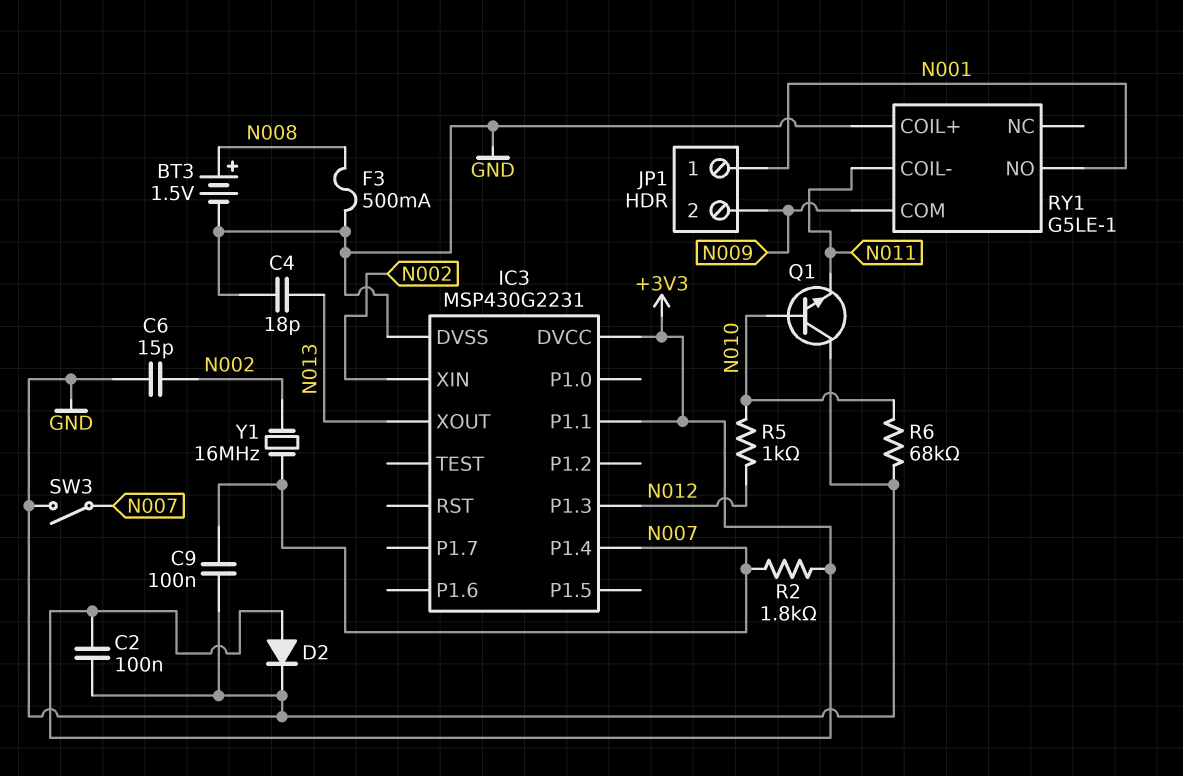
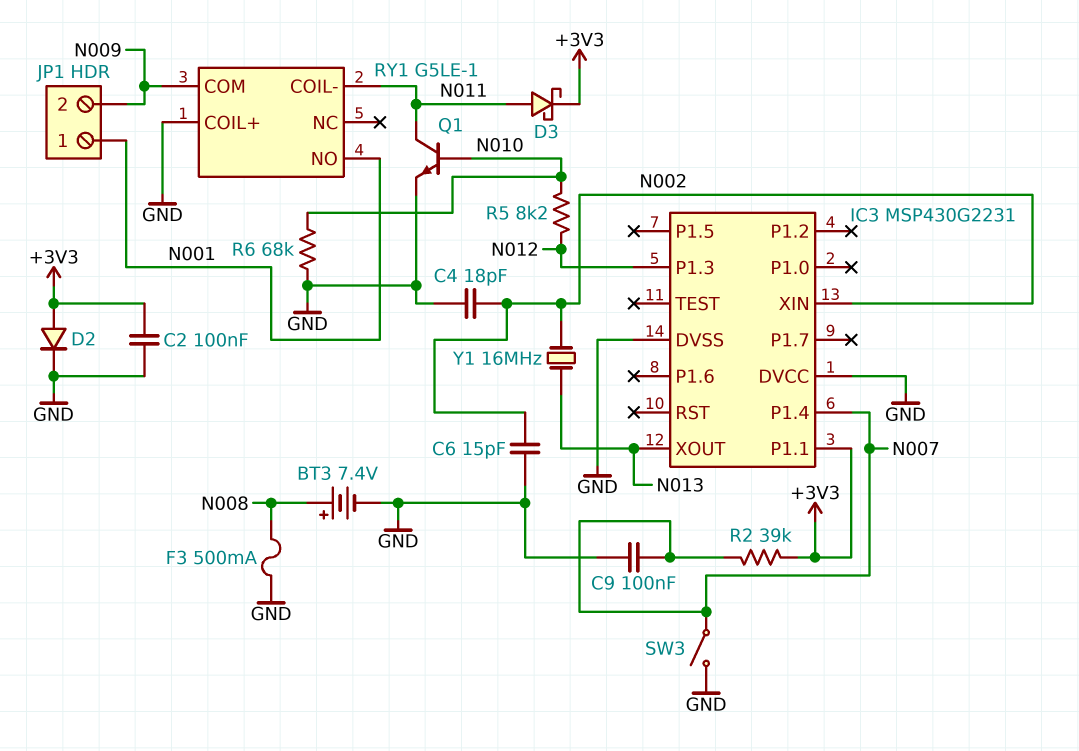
BT3: 1.5V (plus N008, minus GND) -> 7.4V (plus N008, minus GND)
C4: 18pF (GND, N013) -> 18pF (GND, N002)
D3: none -> schottky (A N011, K +3V3)
IC3 pin DVCC: +3V3 -> GND
Q1: NPN (B N010, C GND, E N011) -> NPN (B N010, C N011, E GND)
R2: 1.8k (+3V3, N007) -> 39k (+3V3, N007)
R5: 1k (N010, N012) -> 8.2k (N010, N012)
Y1: 16MHz (N002, N007) -> 16MHz (N002, N013)

